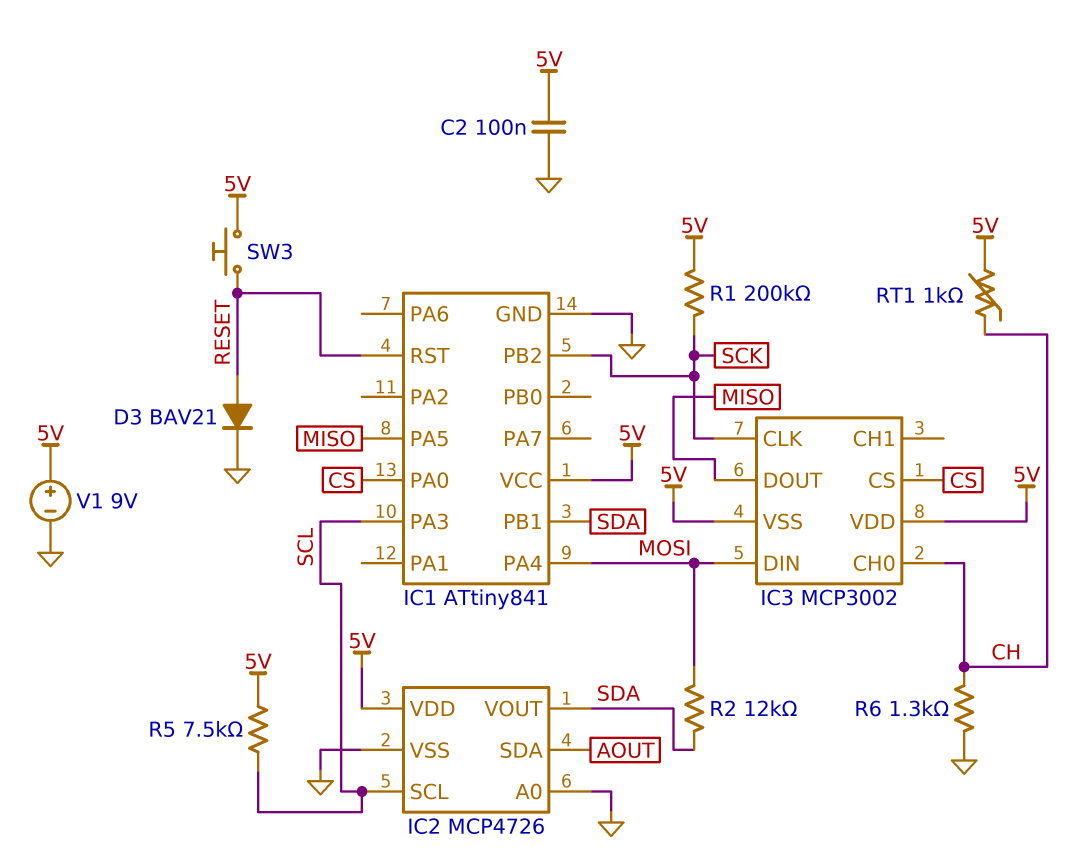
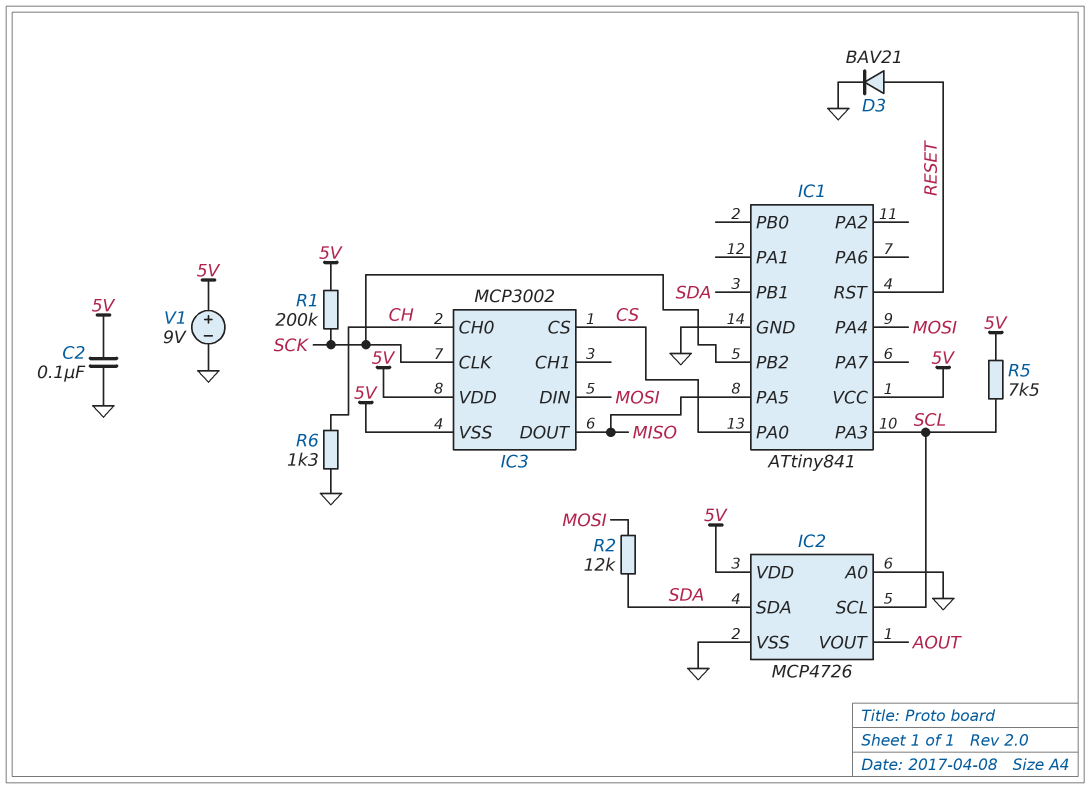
IC2 pin SDA: AOUT -> SDA
IC2 pin VOUT: SDA -> AOUT
RT1: 1k (5V, CH) -> none
SW3: button (5V, RESET) -> none

